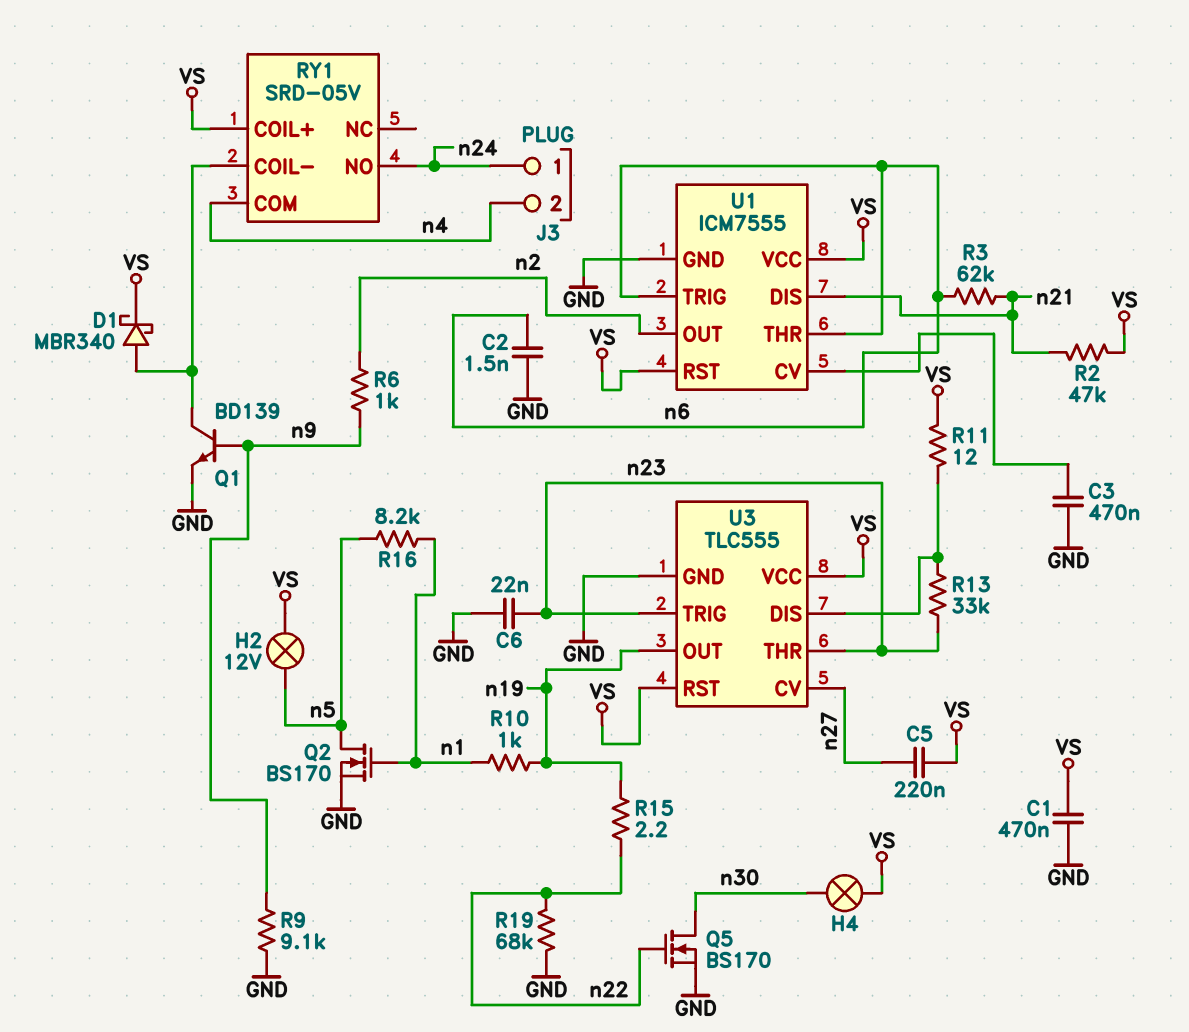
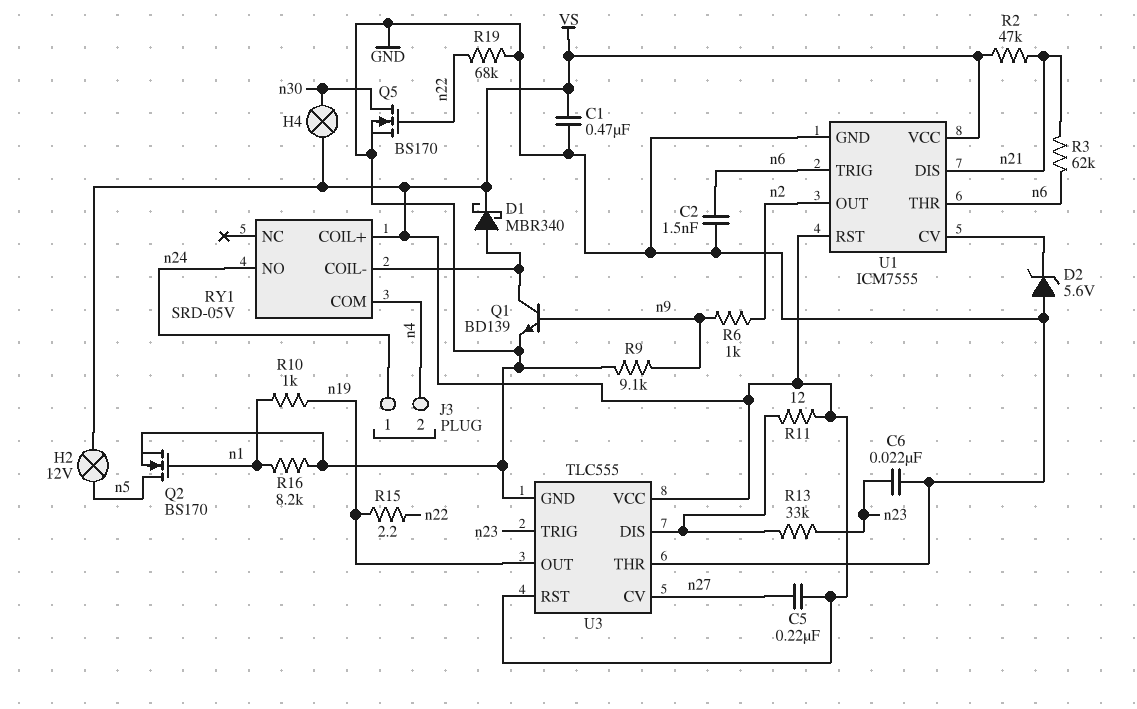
C3: 470nF (GND, U1/CV) -> none
D2: none -> zener 5.6V (A GND, K U1/CV)
R16: 8.2k (n1, n5) -> 8.2k (GND, n1)
U3 pin THR: n23 -> GND

